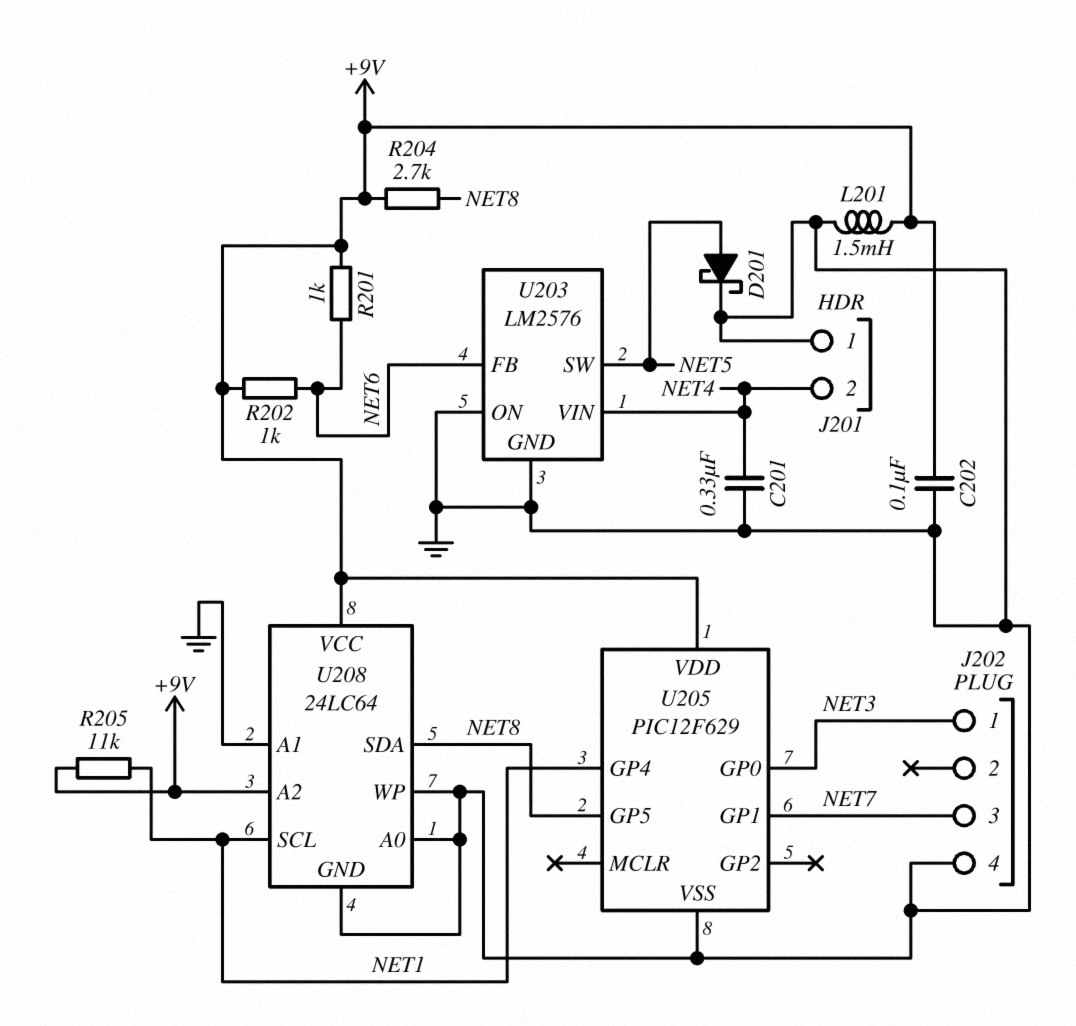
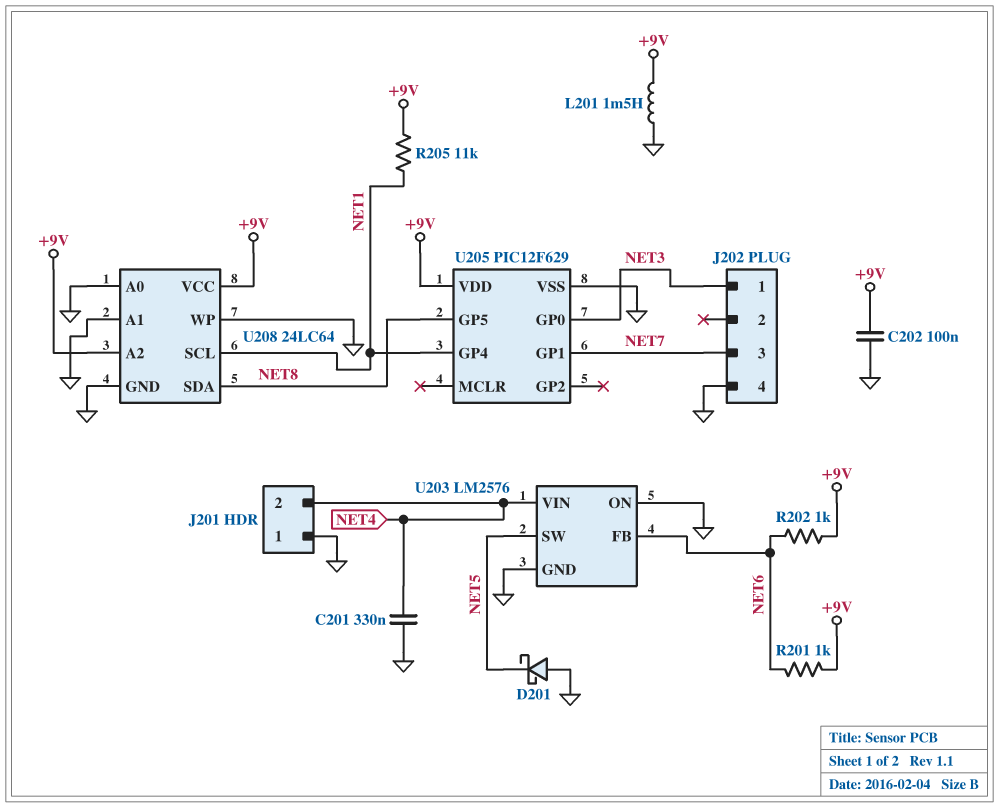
D201: schottky (A NET5, K GND) -> schottky (A GND, K NET5)
R204: 2.7k (+9V, NET8) -> none

